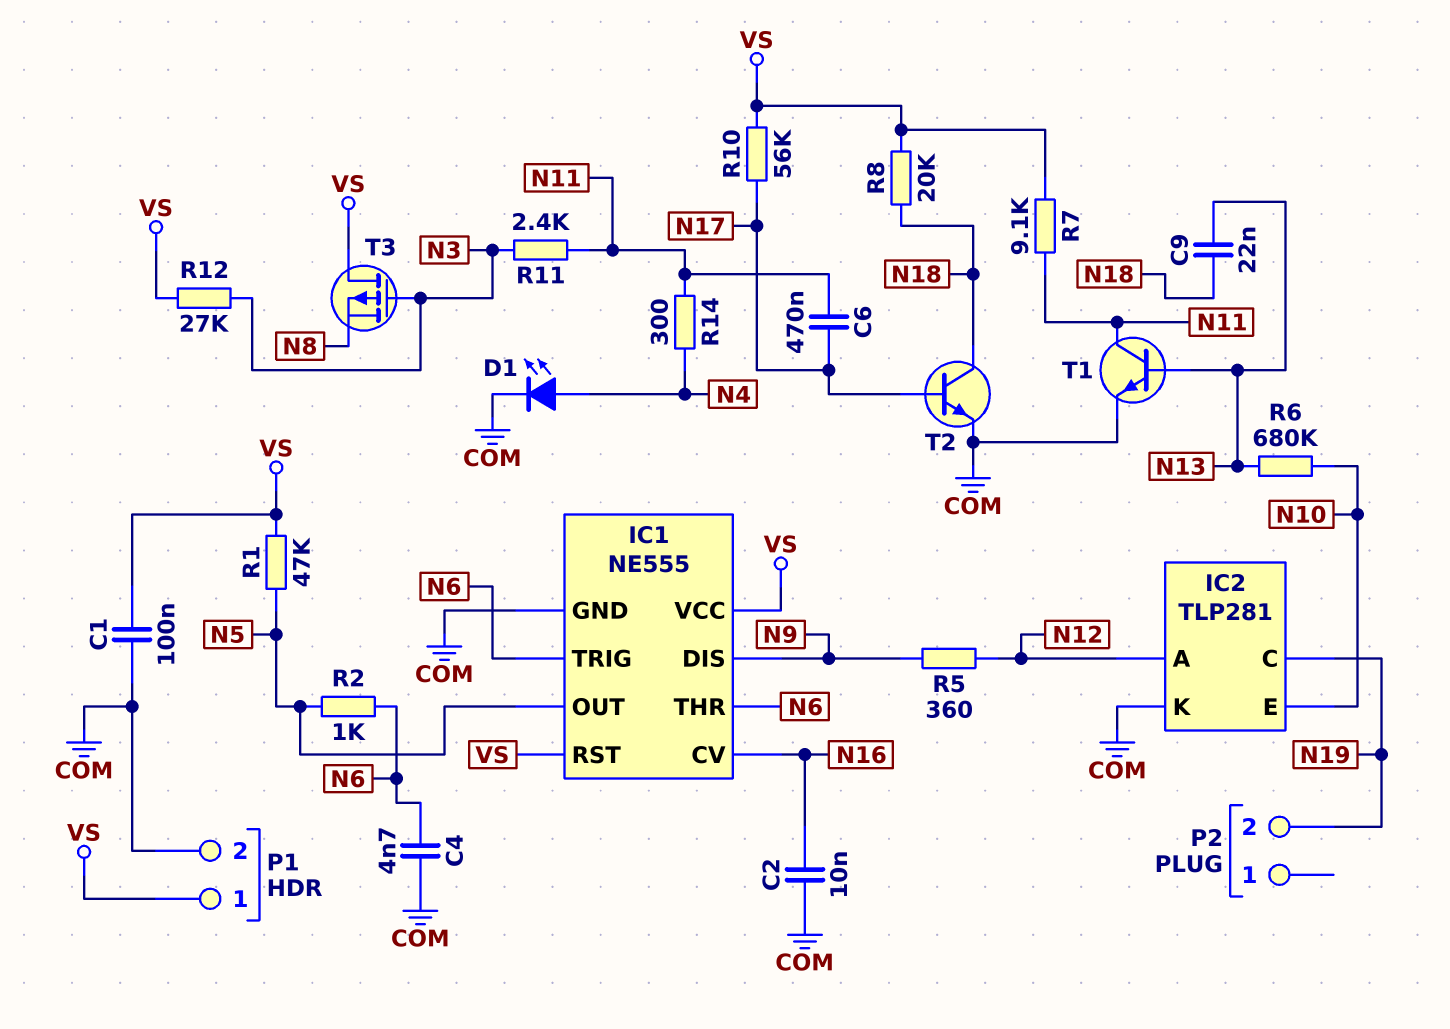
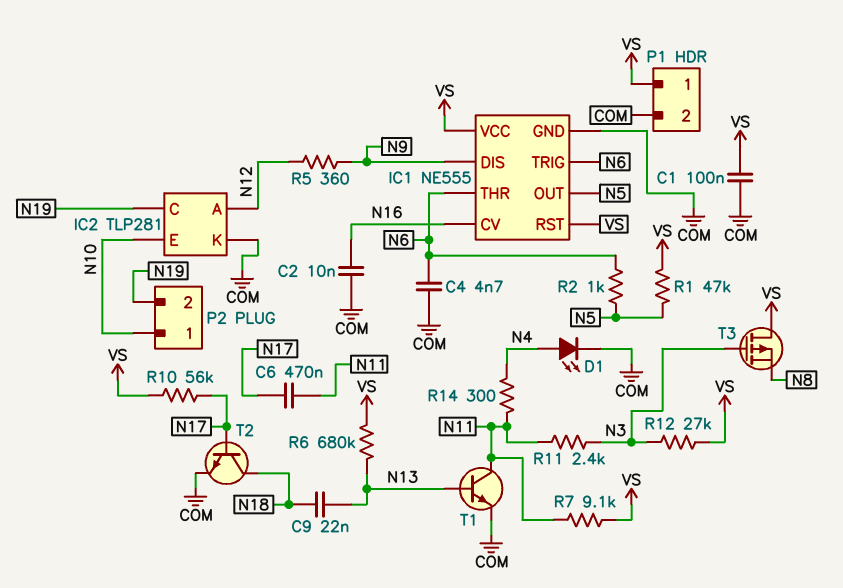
P2 pin 1: none -> N10
R6: 680k (N10, N13) -> 680k (N13, VS)
R8: 20k (N18, VS) -> none

